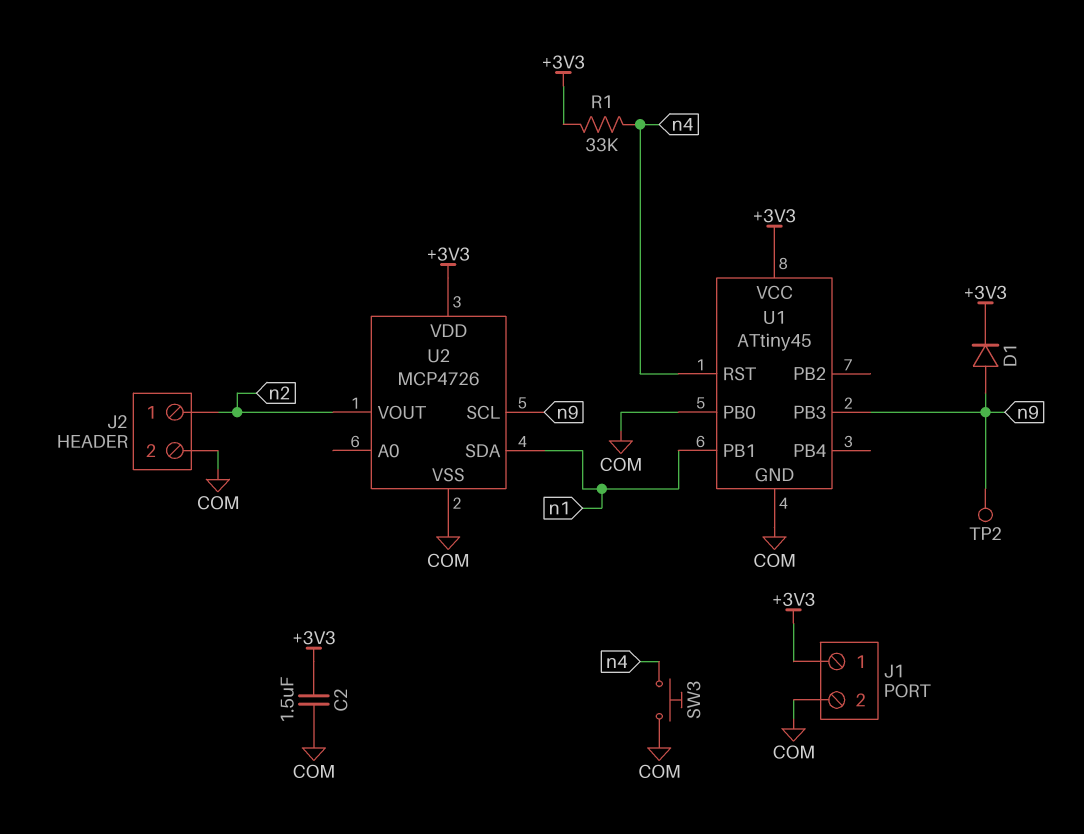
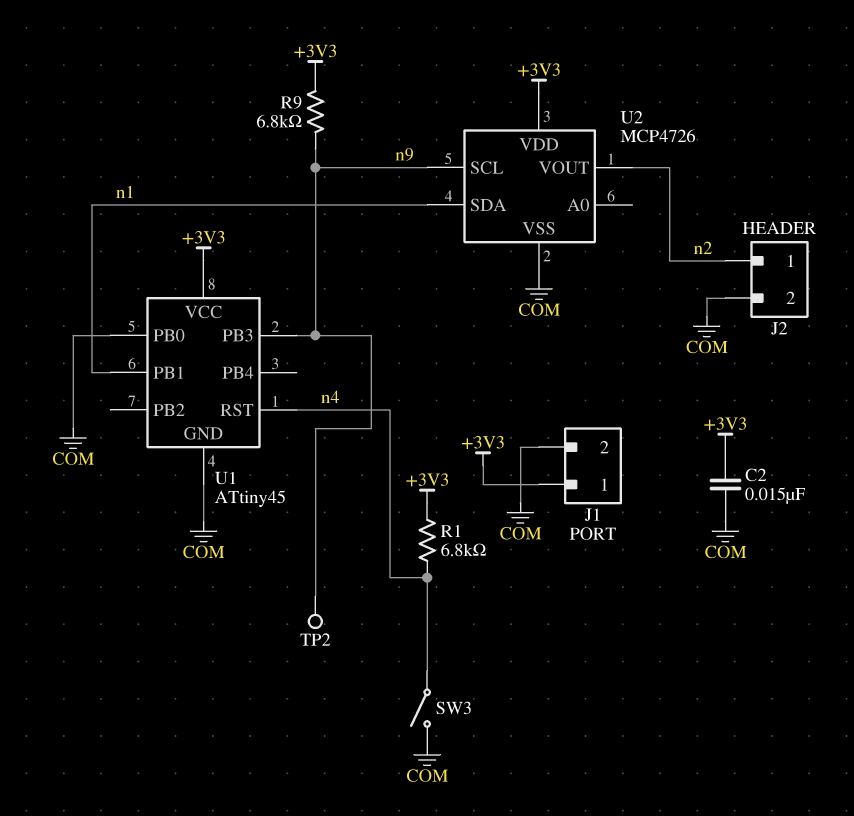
C2: 1.5uF (+3V3, COM) -> 15nF (+3V3, COM)
D1: diode (A n9, K +3V3) -> none
R1: 33k (+3V3, n4) -> 6.8k (+3V3, n4)
R9: none -> 6.8k (+3V3, n9)
SW3: button (COM, n4) -> switch (COM, n4)

